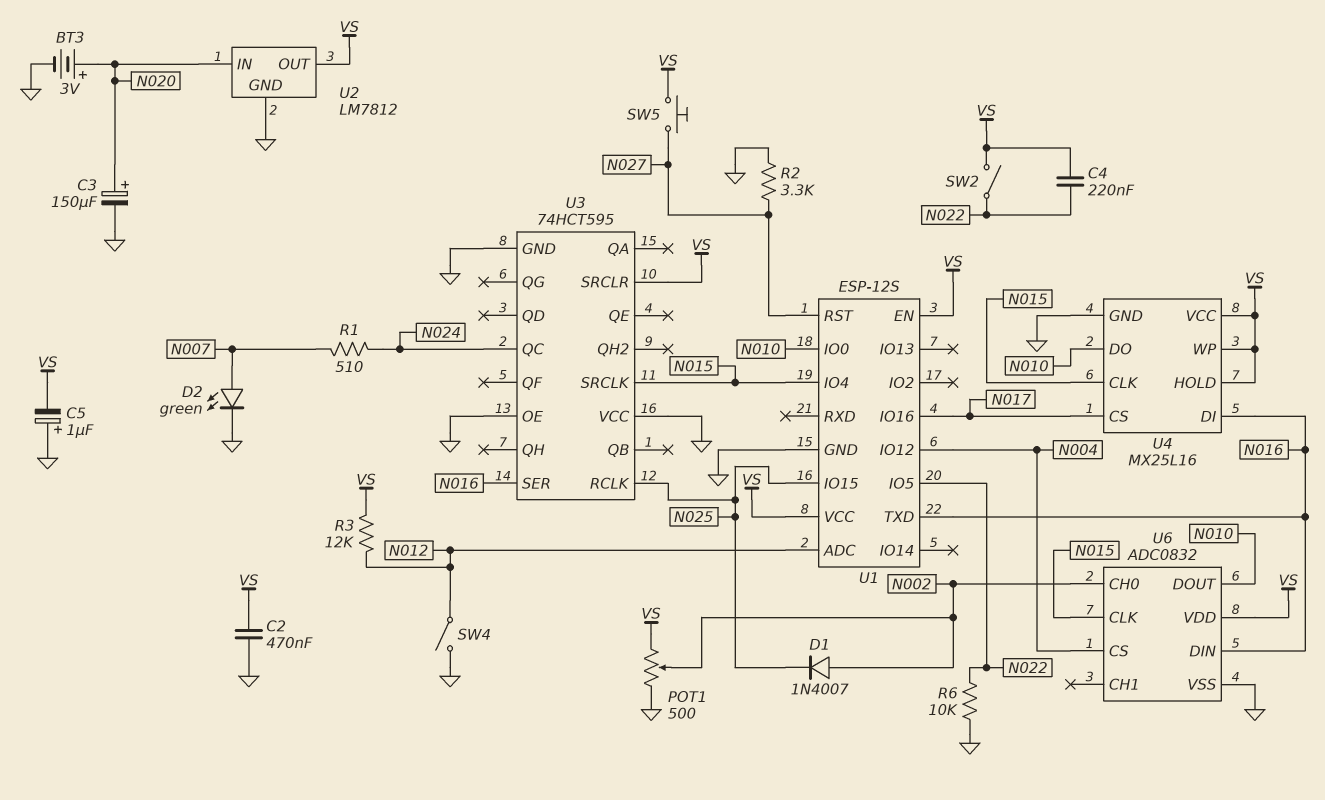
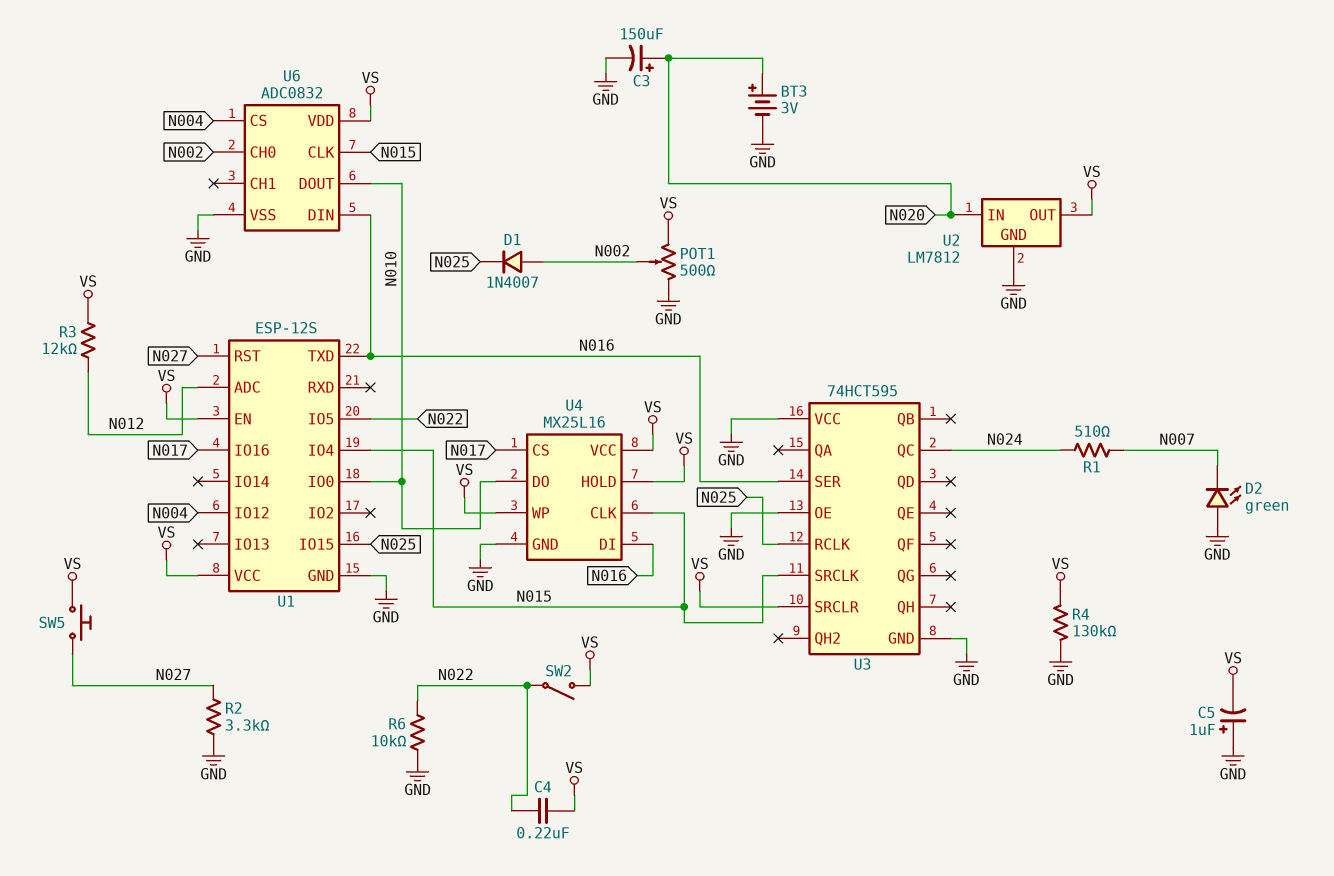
C2: 470nF (GND, VS) -> none
D2: LED green (A N007, K GND) -> LED green (A GND, K N007)
R4: none -> 130k (GND, VS)
SW4: switch (GND, N012) -> none

